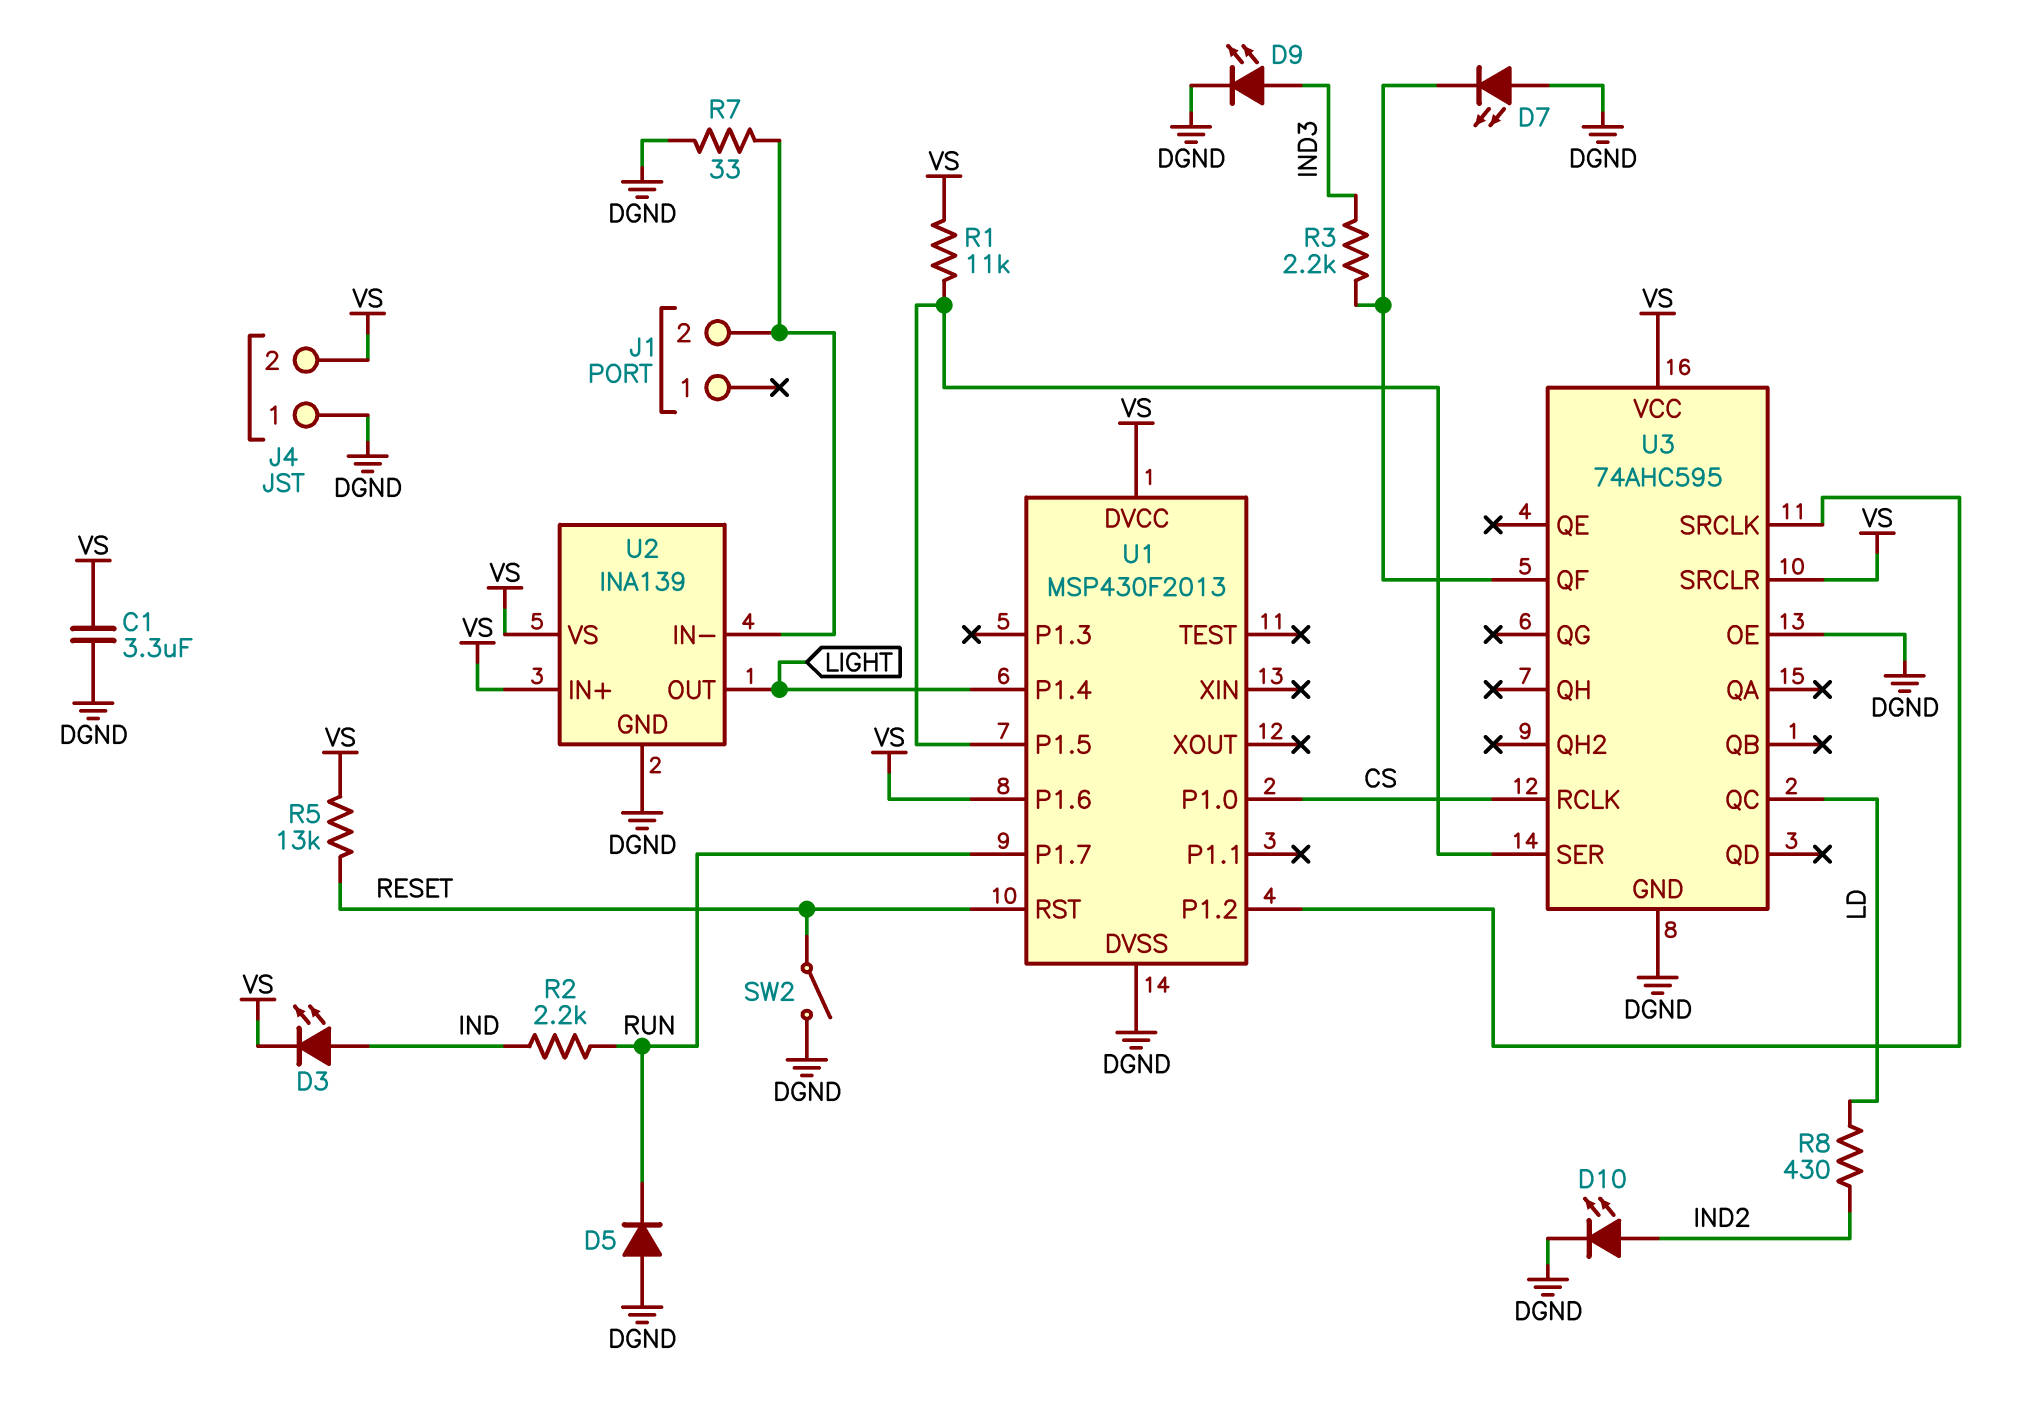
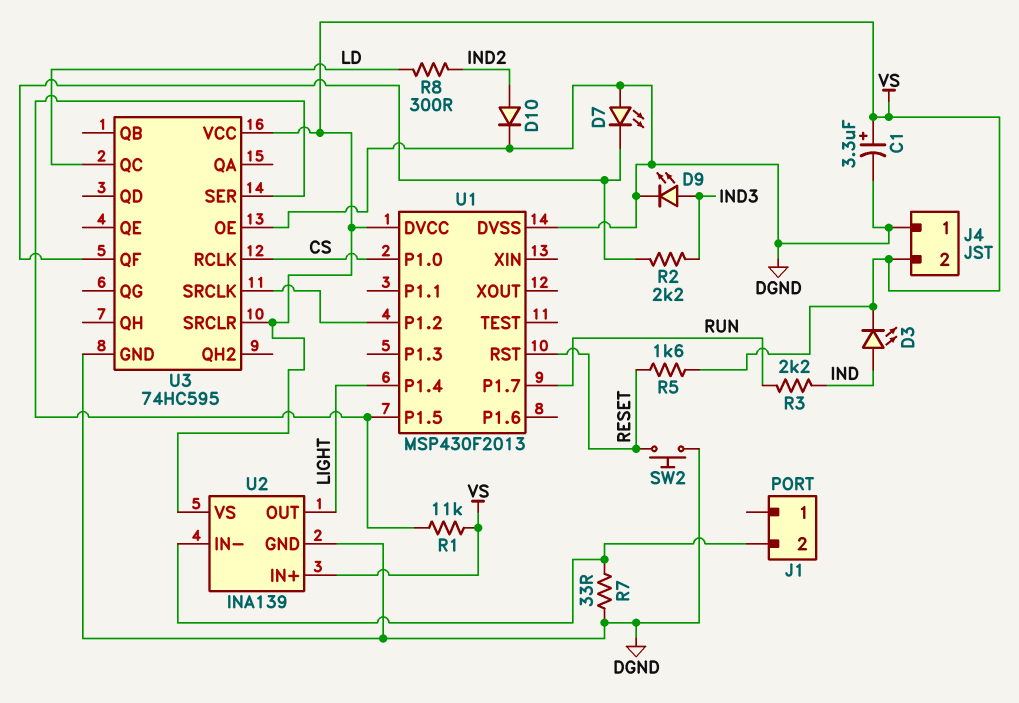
C1: 3.3uF (DGND, VS) -> 3.3uF (plus VS, minus DGND)
D5: diode (A DGND, K RUN) -> none
D10: LED (A IND2, K DGND) -> diode (A IND2, K DGND)
R2: 2.2k (IND, RUN) -> 2.2k (IND3, U3/QF)
R3: 2.2k (IND3, U3/QF) -> 2.2k (IND, RUN)
R5: 13k (RESET, VS) -> 1.6k (RESET, VS)
R8: 430 (IND2, LD) -> 300 (IND2, LD)
SW2: switch (DGND, RESET) -> button (DGND, RESET)
U1 pin P1.6: VS -> none
U3: 74AHC595 -> 74HC595

